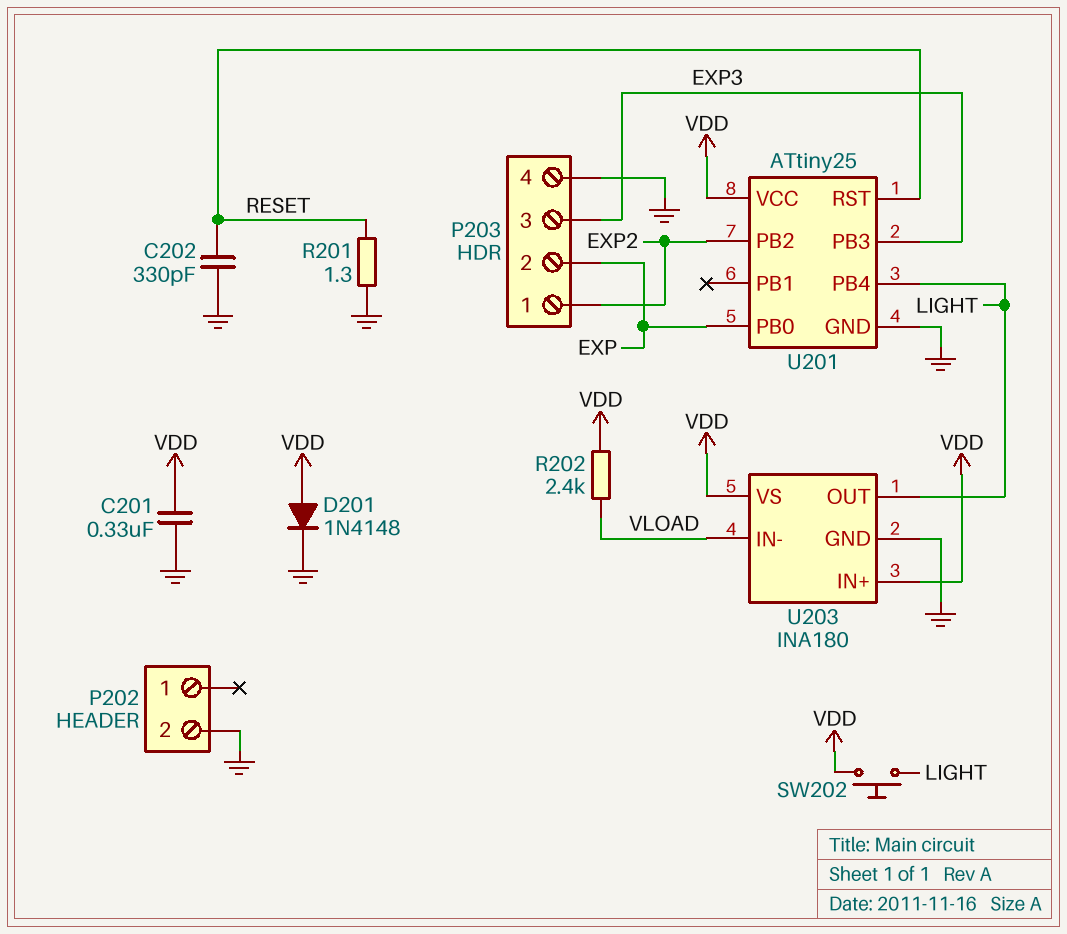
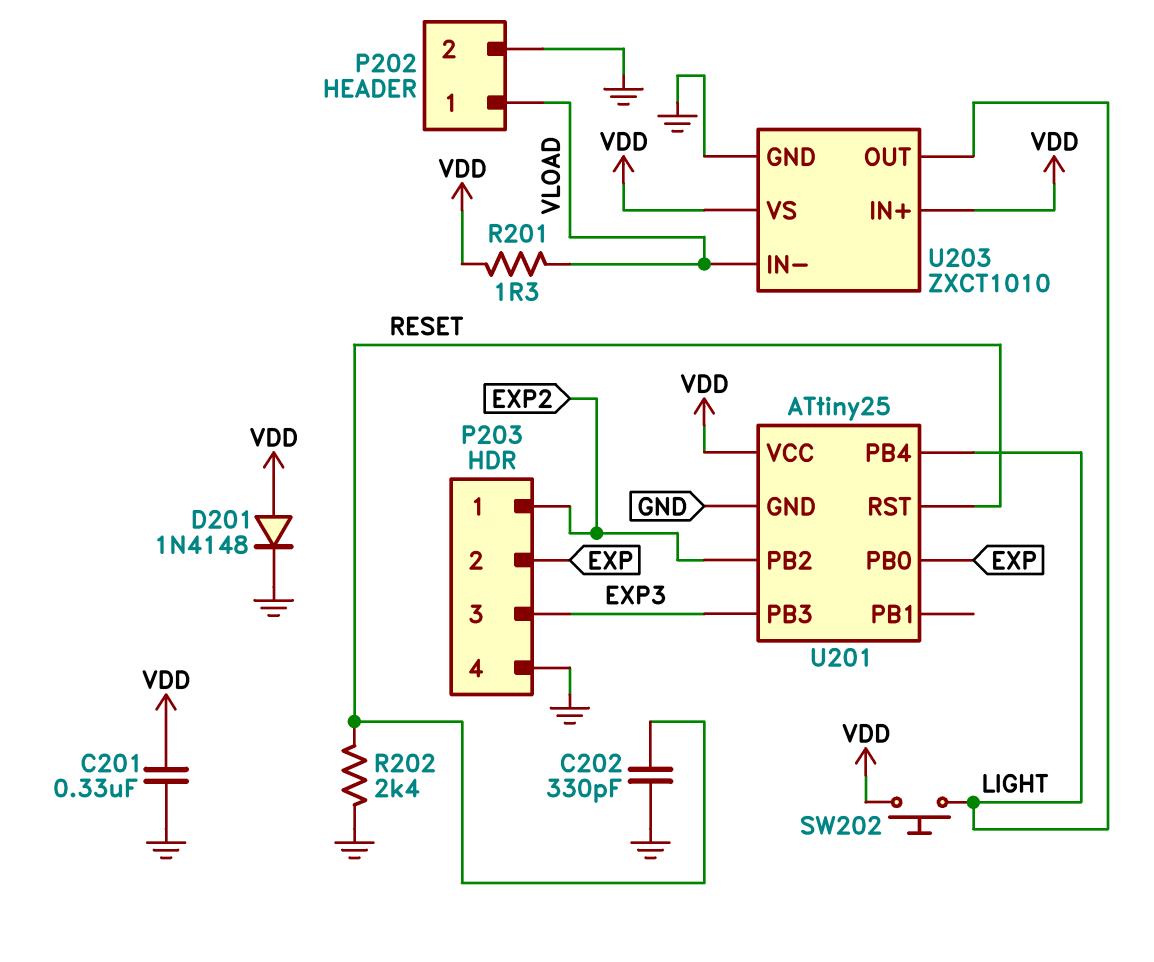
P202 pin 1: none -> VLOAD
R201: 1.3 (GND, RESET) -> 1.3 (VDD, VLOAD)
R202: 2.4k (VDD, VLOAD) -> 2.4k (GND, RESET)
U203: INA180 -> ZXCT1010

